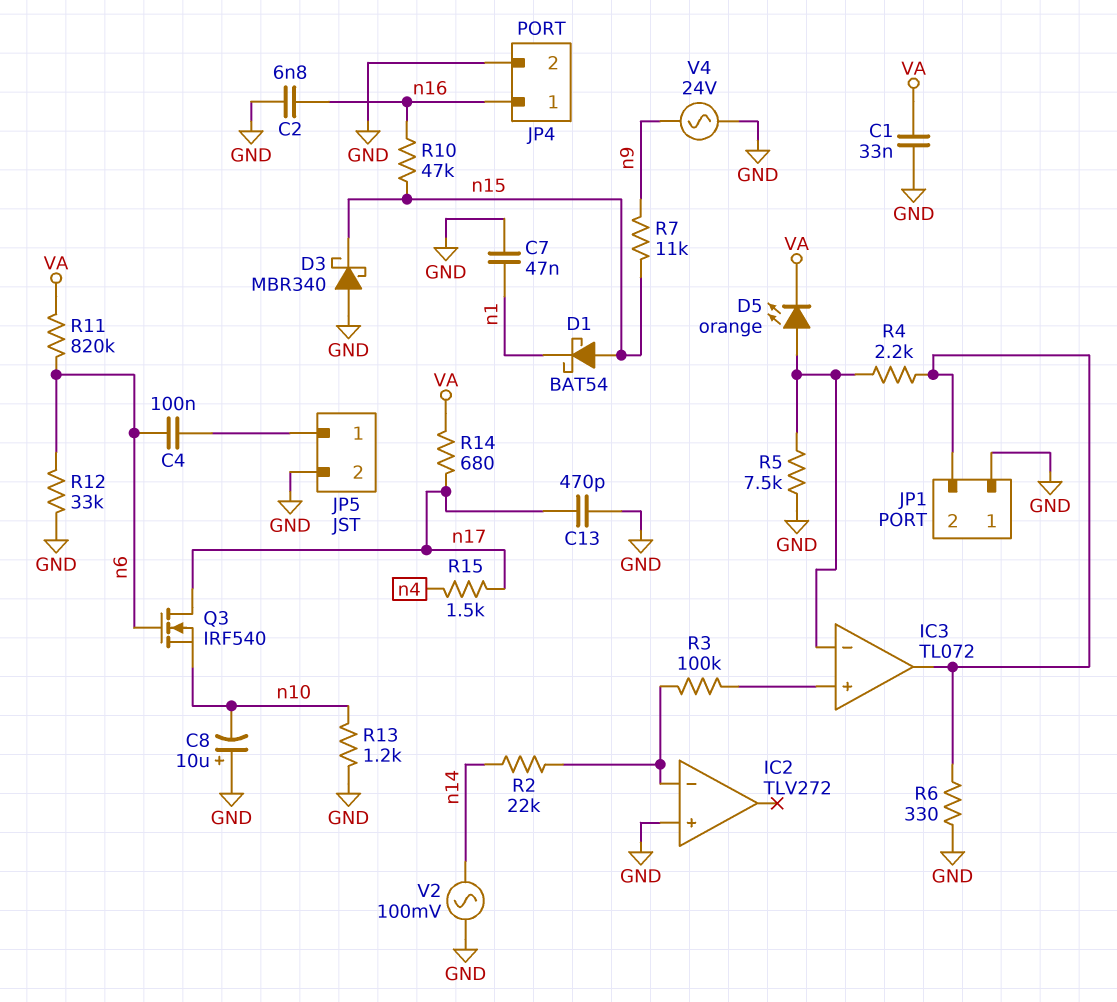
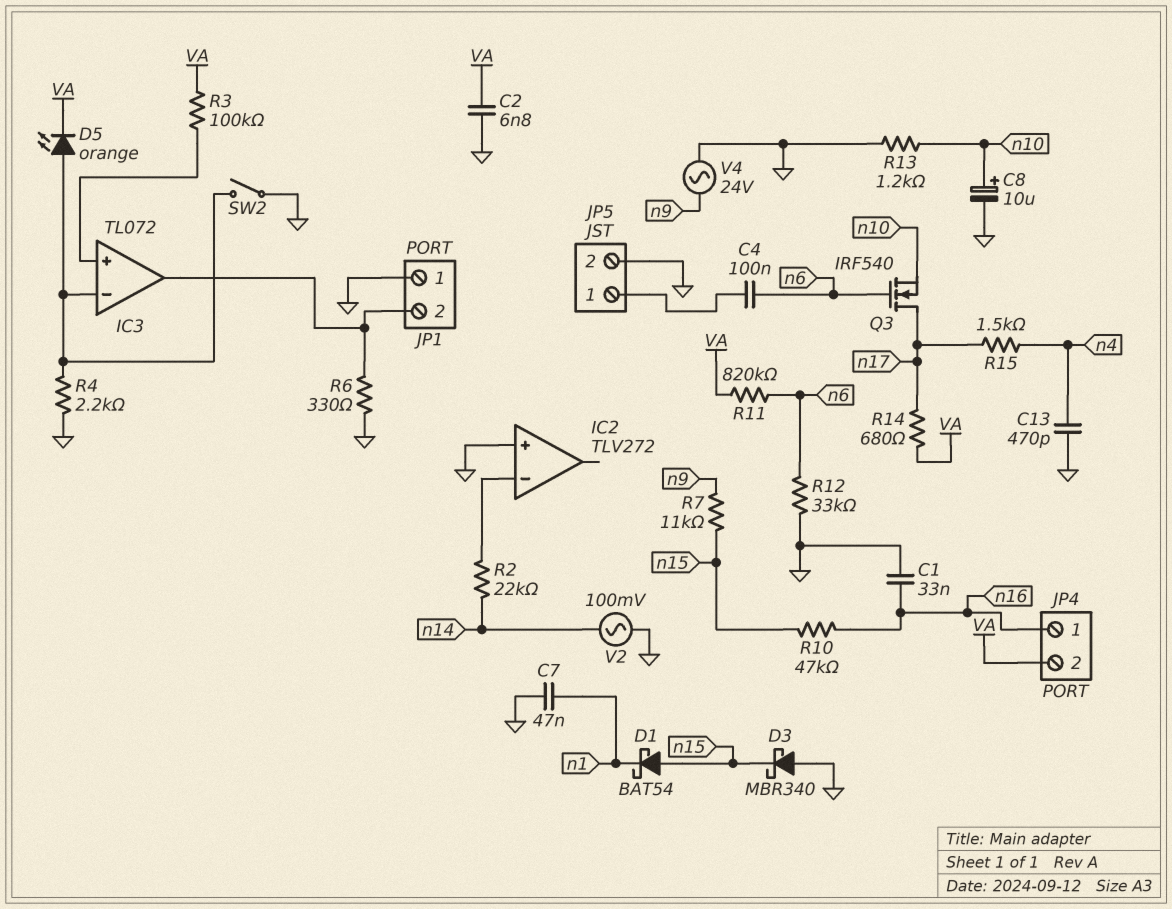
C1: 33nF (GND, VA) -> 33nF (GND, n16)
C2: 6.8nF (GND, n16) -> 6.8nF (GND, VA)
C8: 10uF (plus GND, minus n10) -> 10uF (plus n10, minus GND)
C13: 470pF (GND, n17) -> 470pF (GND, n4)
JP4 pin 2: GND -> VA
R3: 100k (IC2/in-, IC3/in+) -> 100k (IC3/in+, VA)
R4: 2.2k (IC3/in-, IC3/out) -> 2.2k (GND, IC3/in-)
R5: 7.5k (GND, IC3/in-) -> none
SW2: none -> switch (GND, IC3/in-)

